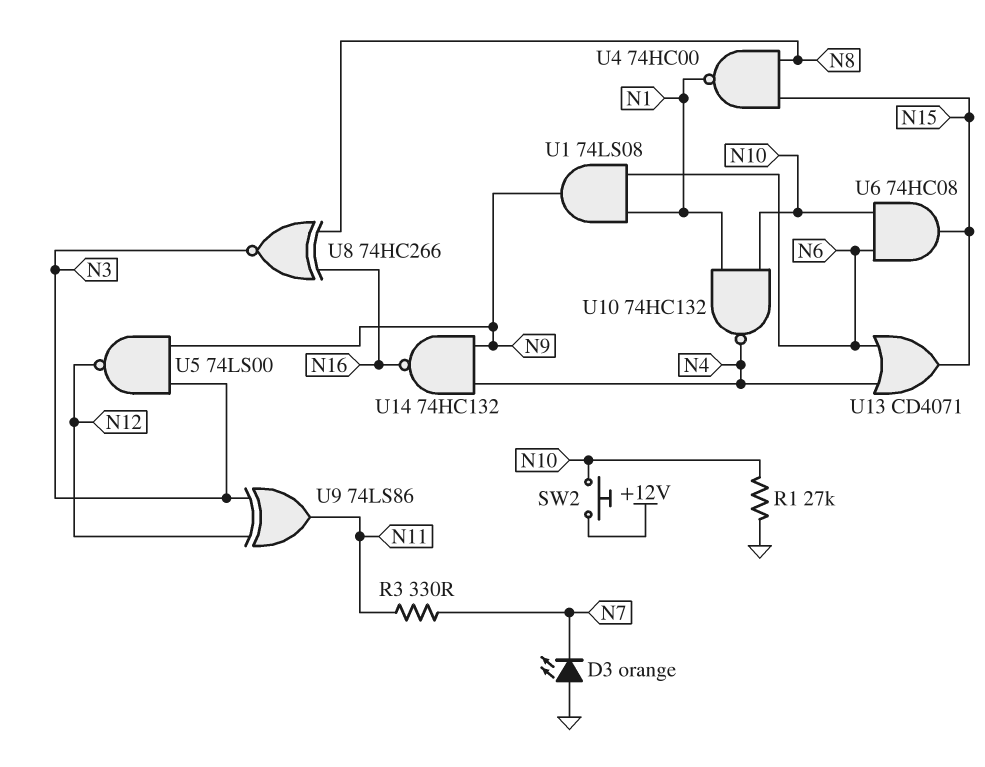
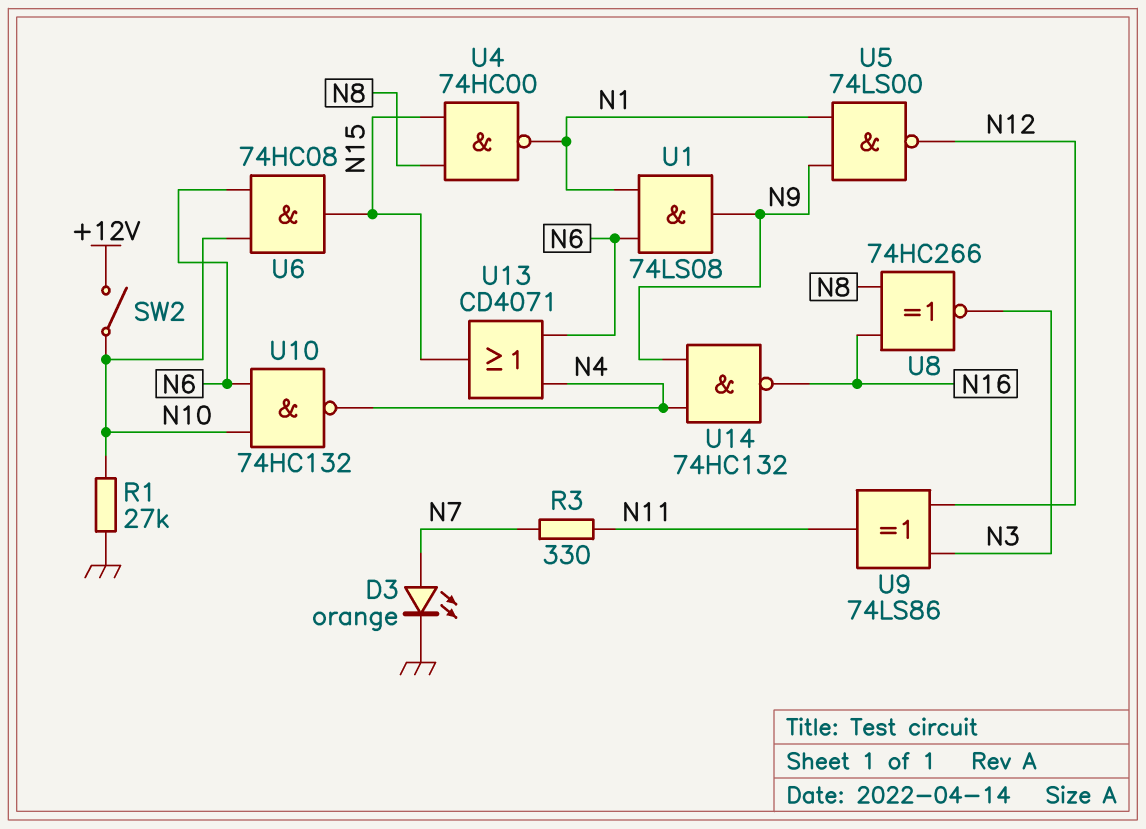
D3: LED orange (A GND, K N7) -> LED orange (A N7, K GND)
SW2: button (+12V, N10) -> switch (+12V, N10)
U5: NAND 74LS00 (in N3, in N9, out N12) -> NAND 74LS00 (in N1, in N9, out N12)
U10: NAND 74HC132 (in N1, in N10, out N4) -> NAND 74HC132 (in N6, in N10, out N4)

